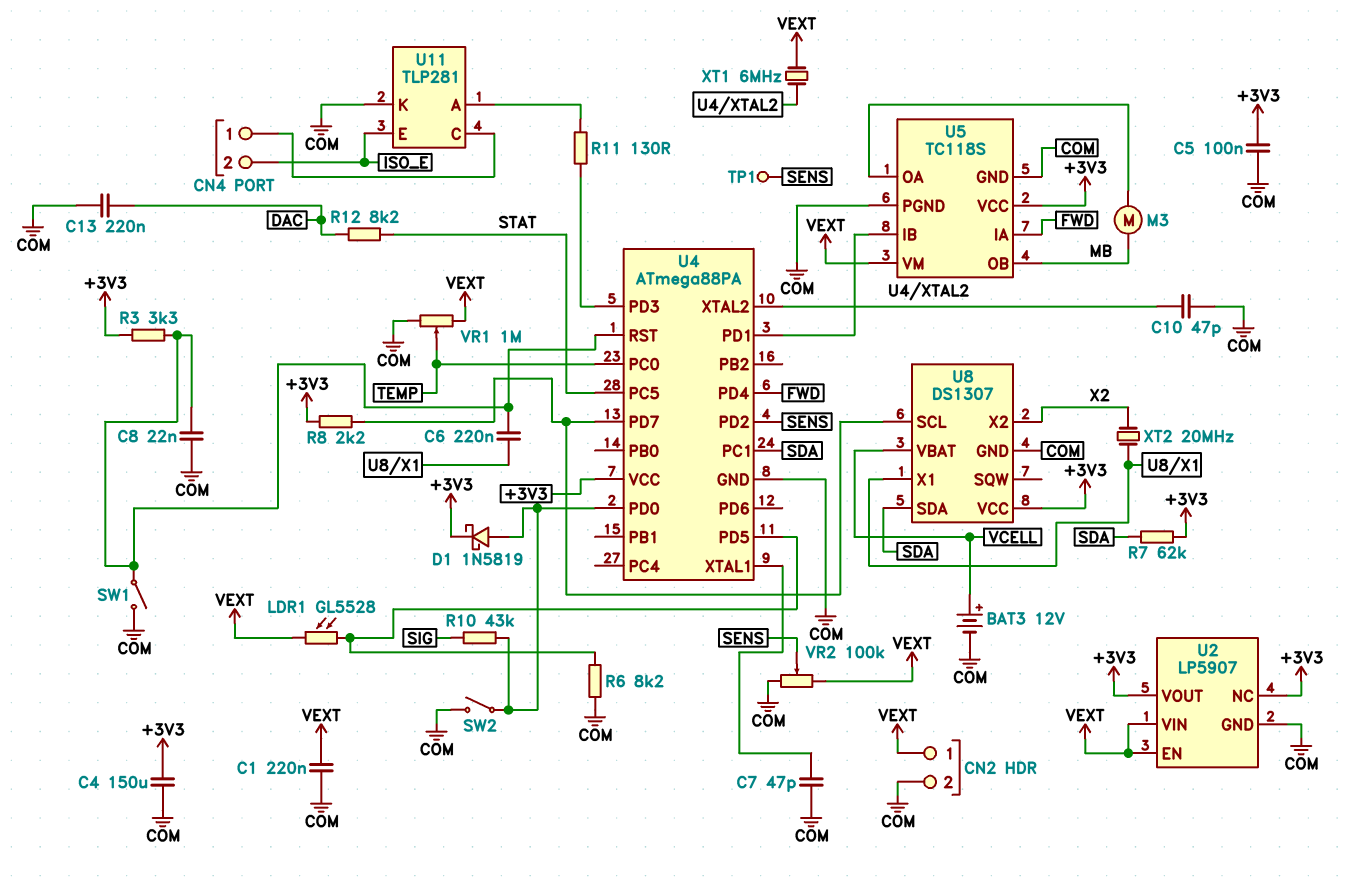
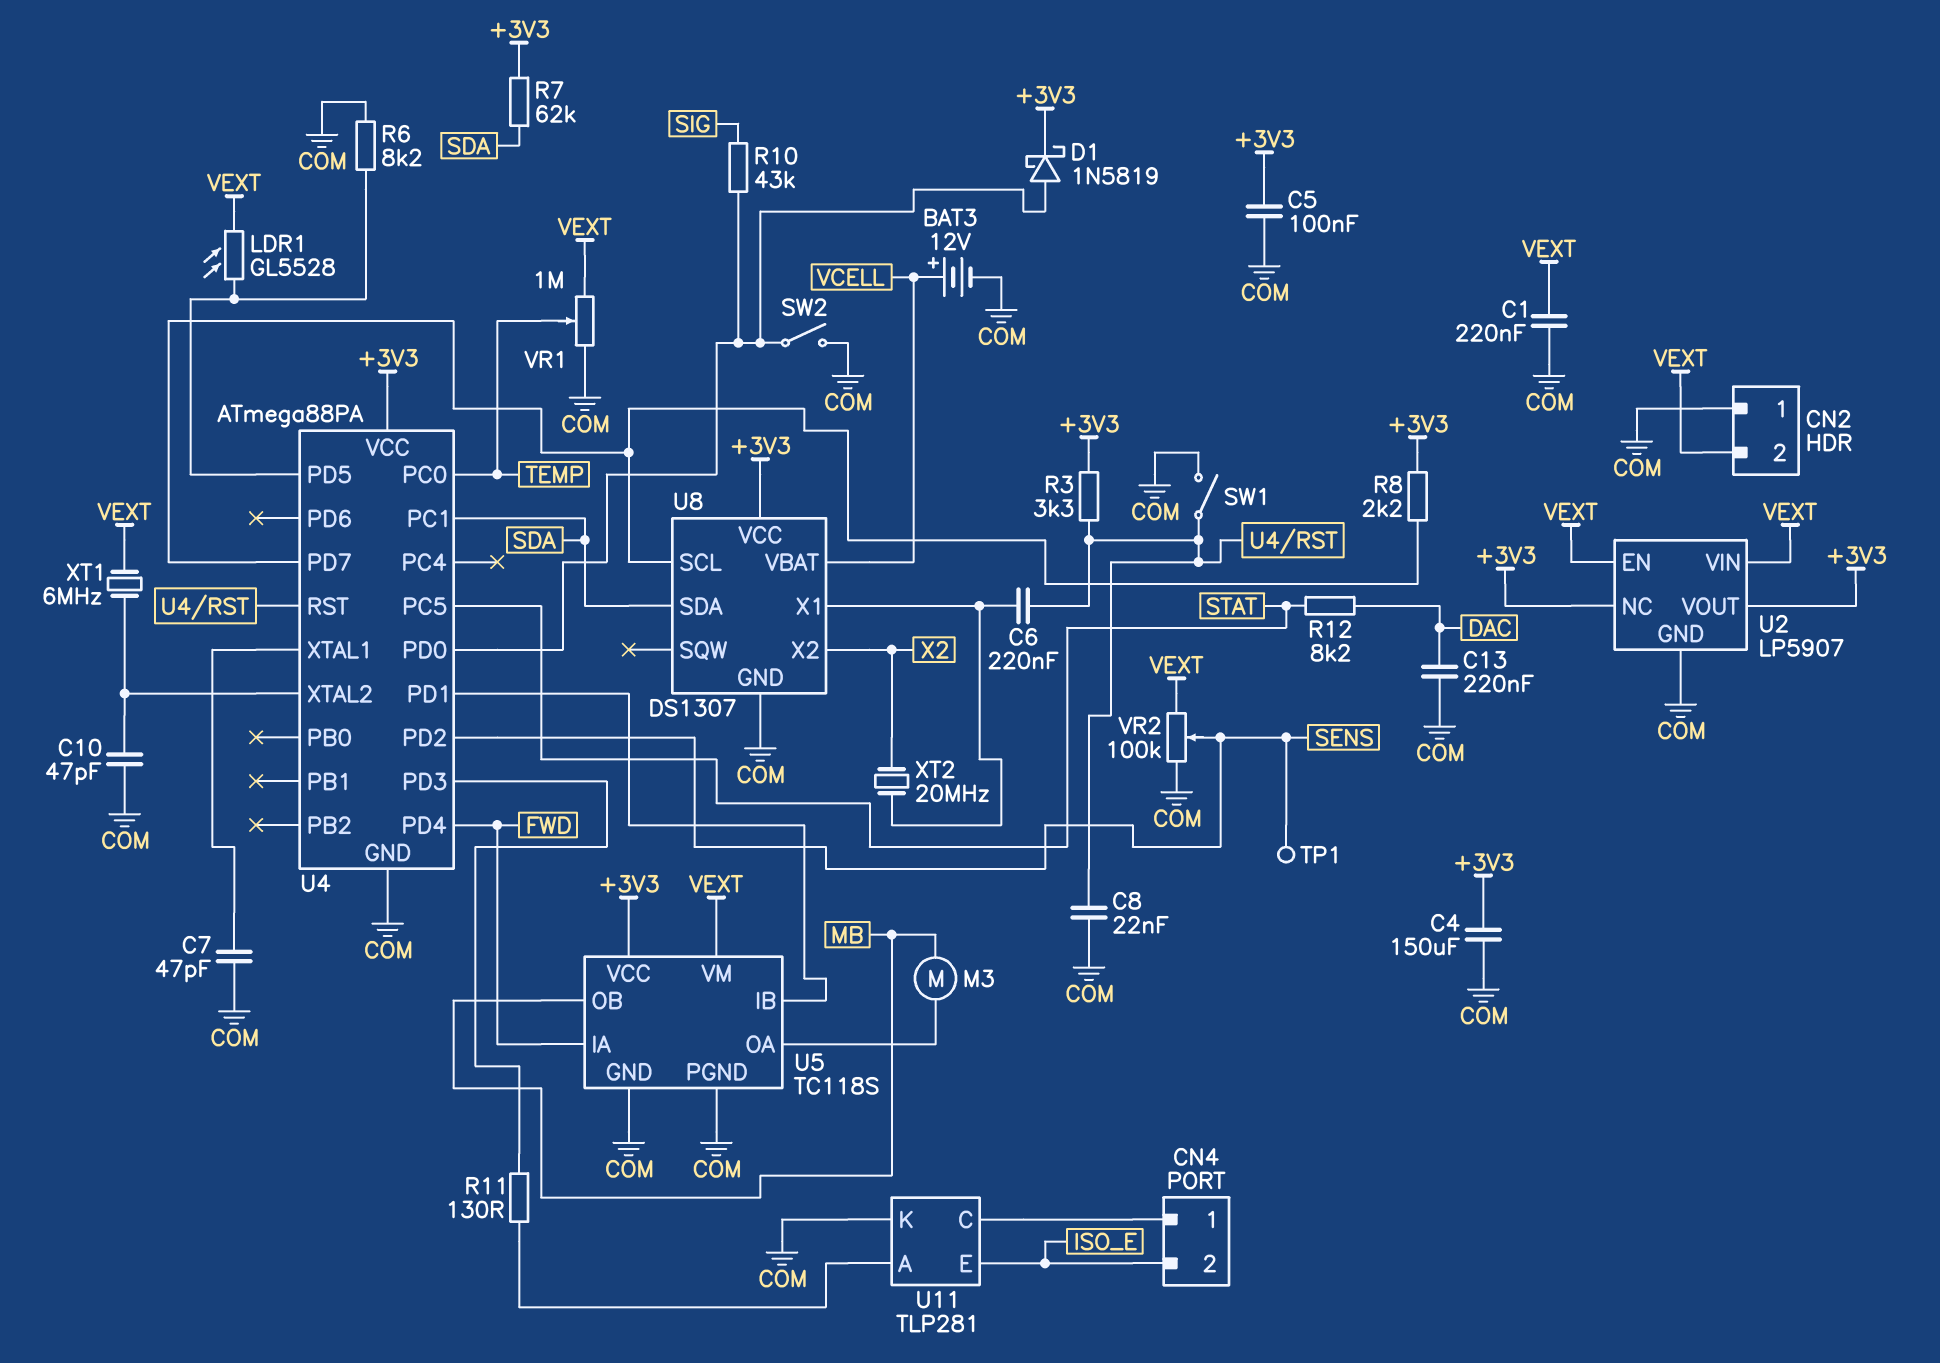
CN2 pin 1: VEXT -> COM
CN2 pin 2: COM -> VEXT

